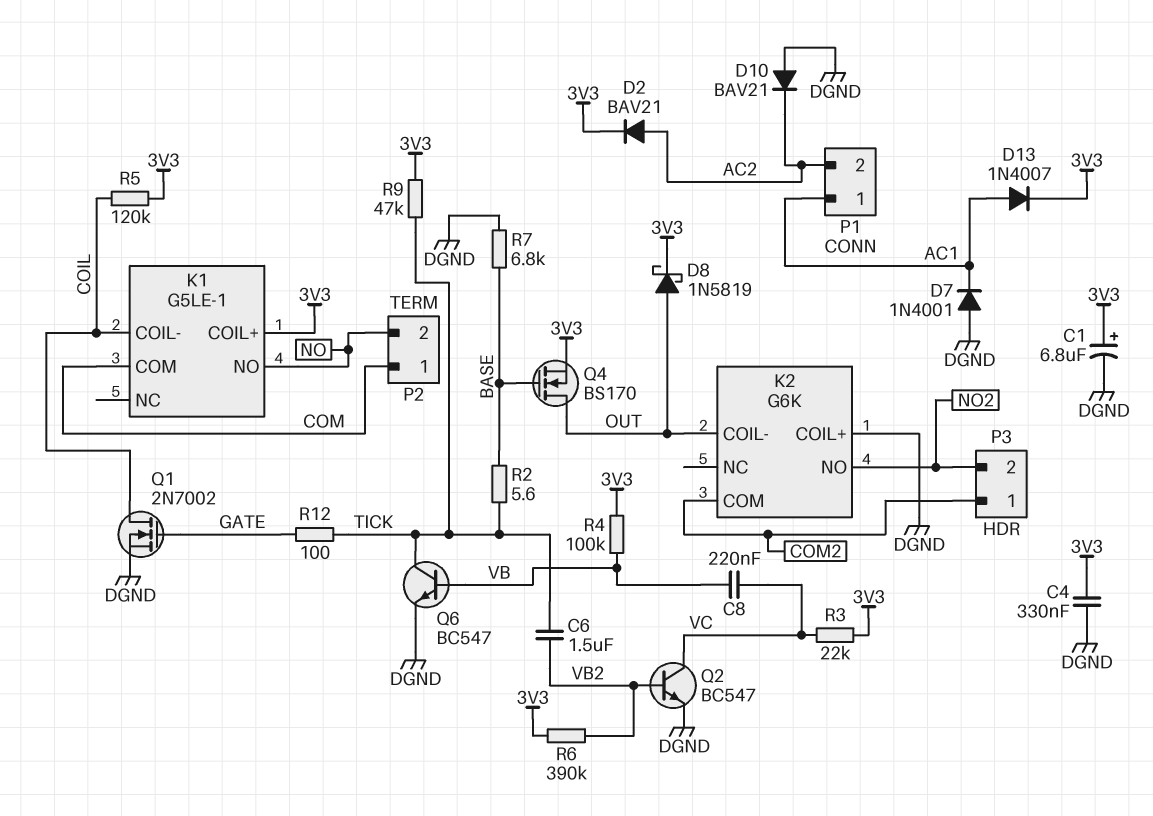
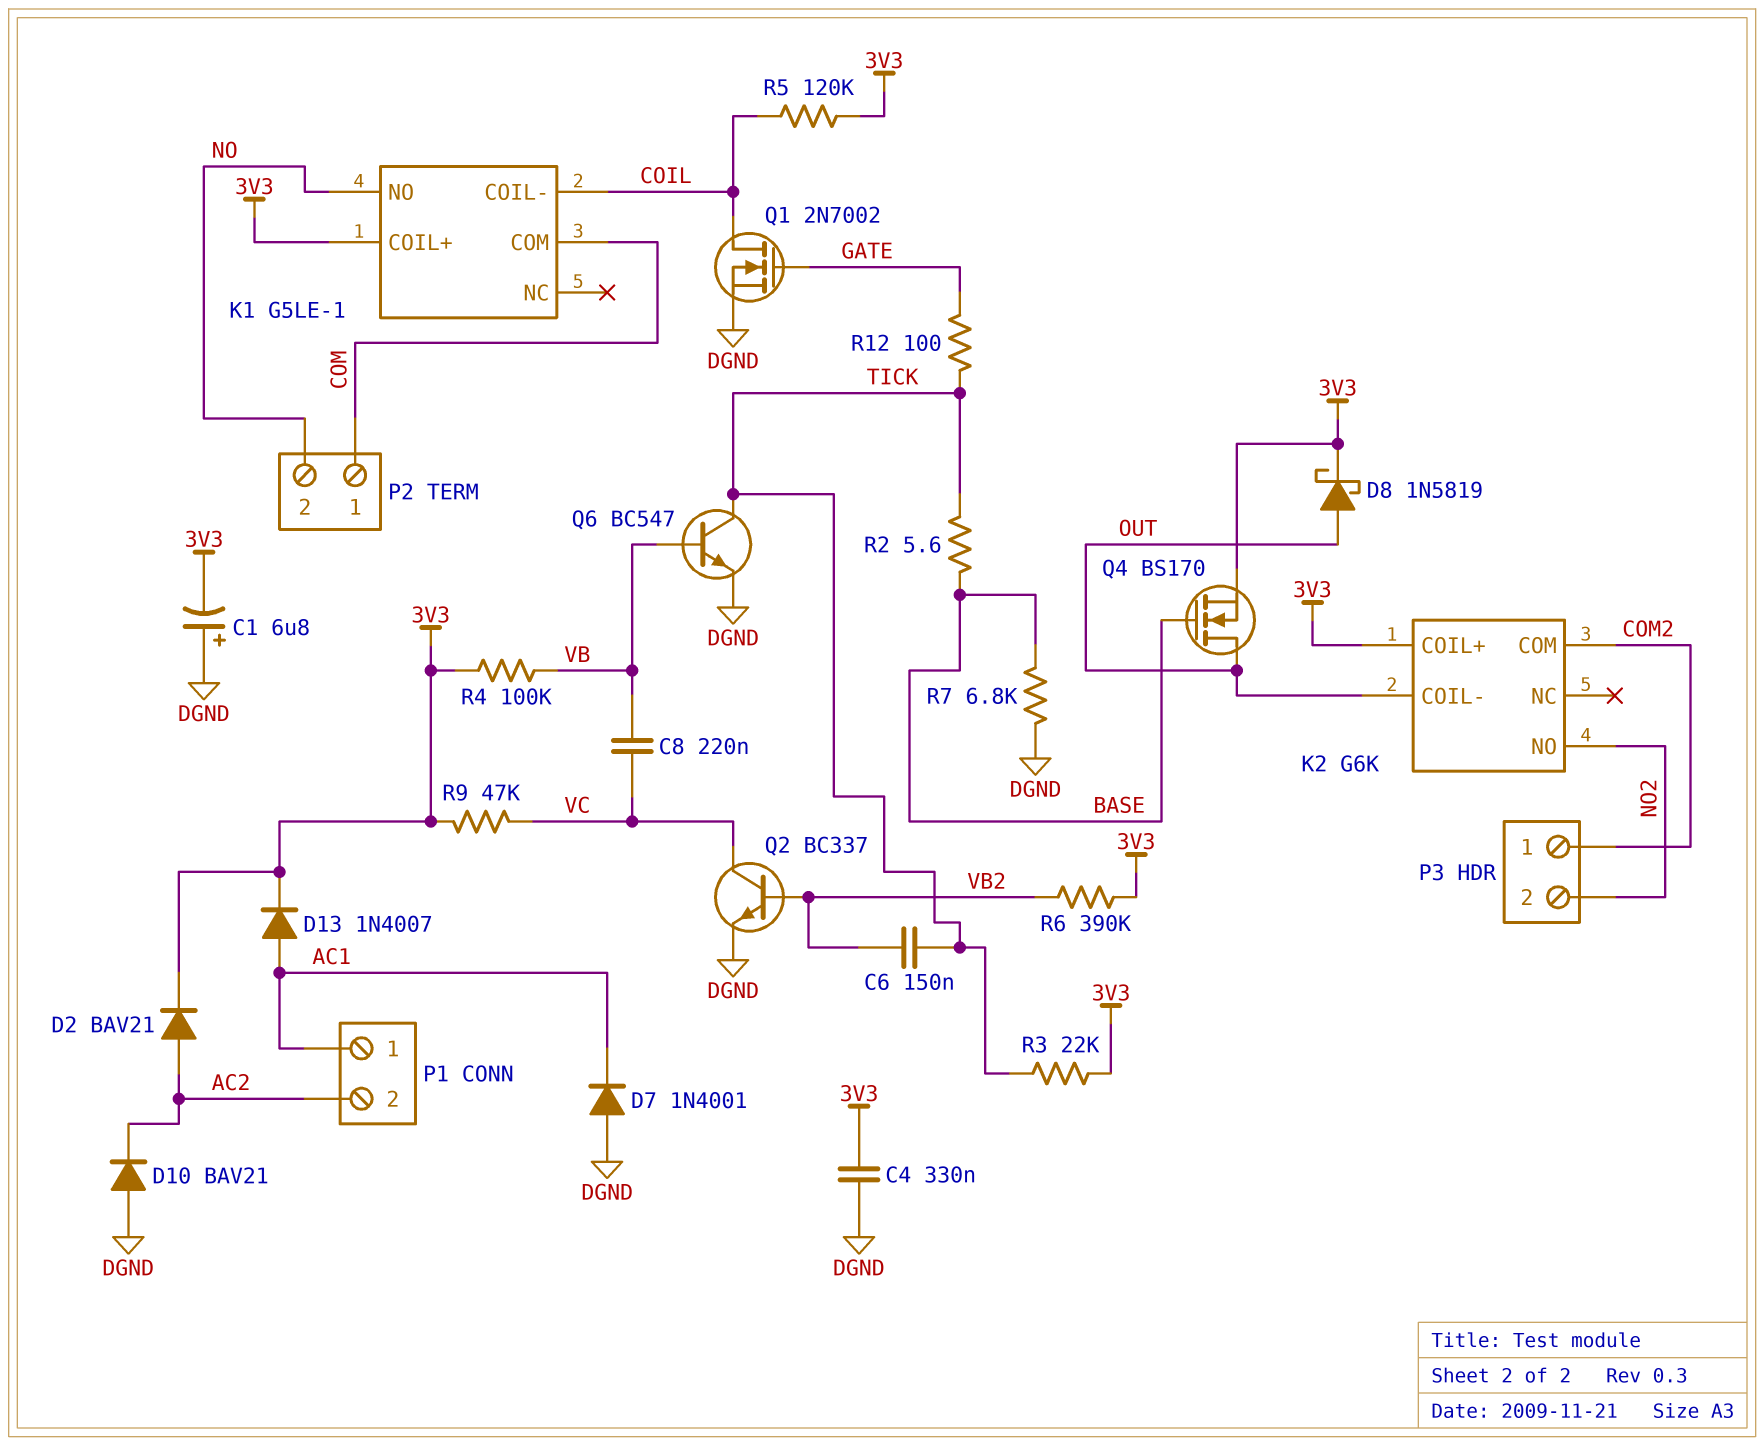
C1: 6.8uF (plus 3V3, minus DGND) -> 6.8uF (plus DGND, minus 3V3)
C6: 1.5uF (TICK, VB2) -> 150nF (TICK, VB2)
K2 pin COIL+: DGND -> 3V3
Q2: NPN BC547 (B VB2, C VC, E DGND) -> NPN BC337 (B VB2, C VC, E DGND)
R3: 22k (3V3, VC) -> 22k (3V3, TICK)
R9: 47k (3V3, TICK) -> 47k (3V3, VC)

